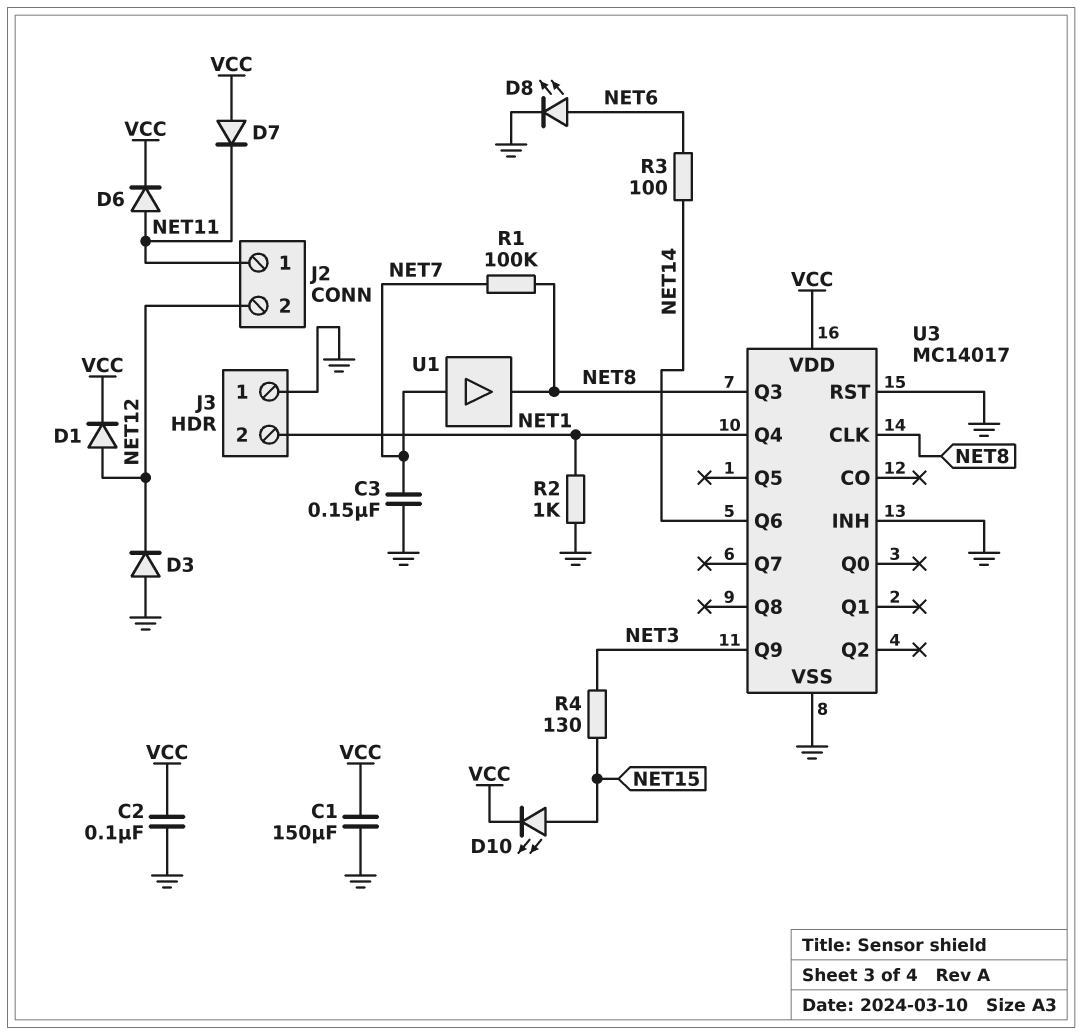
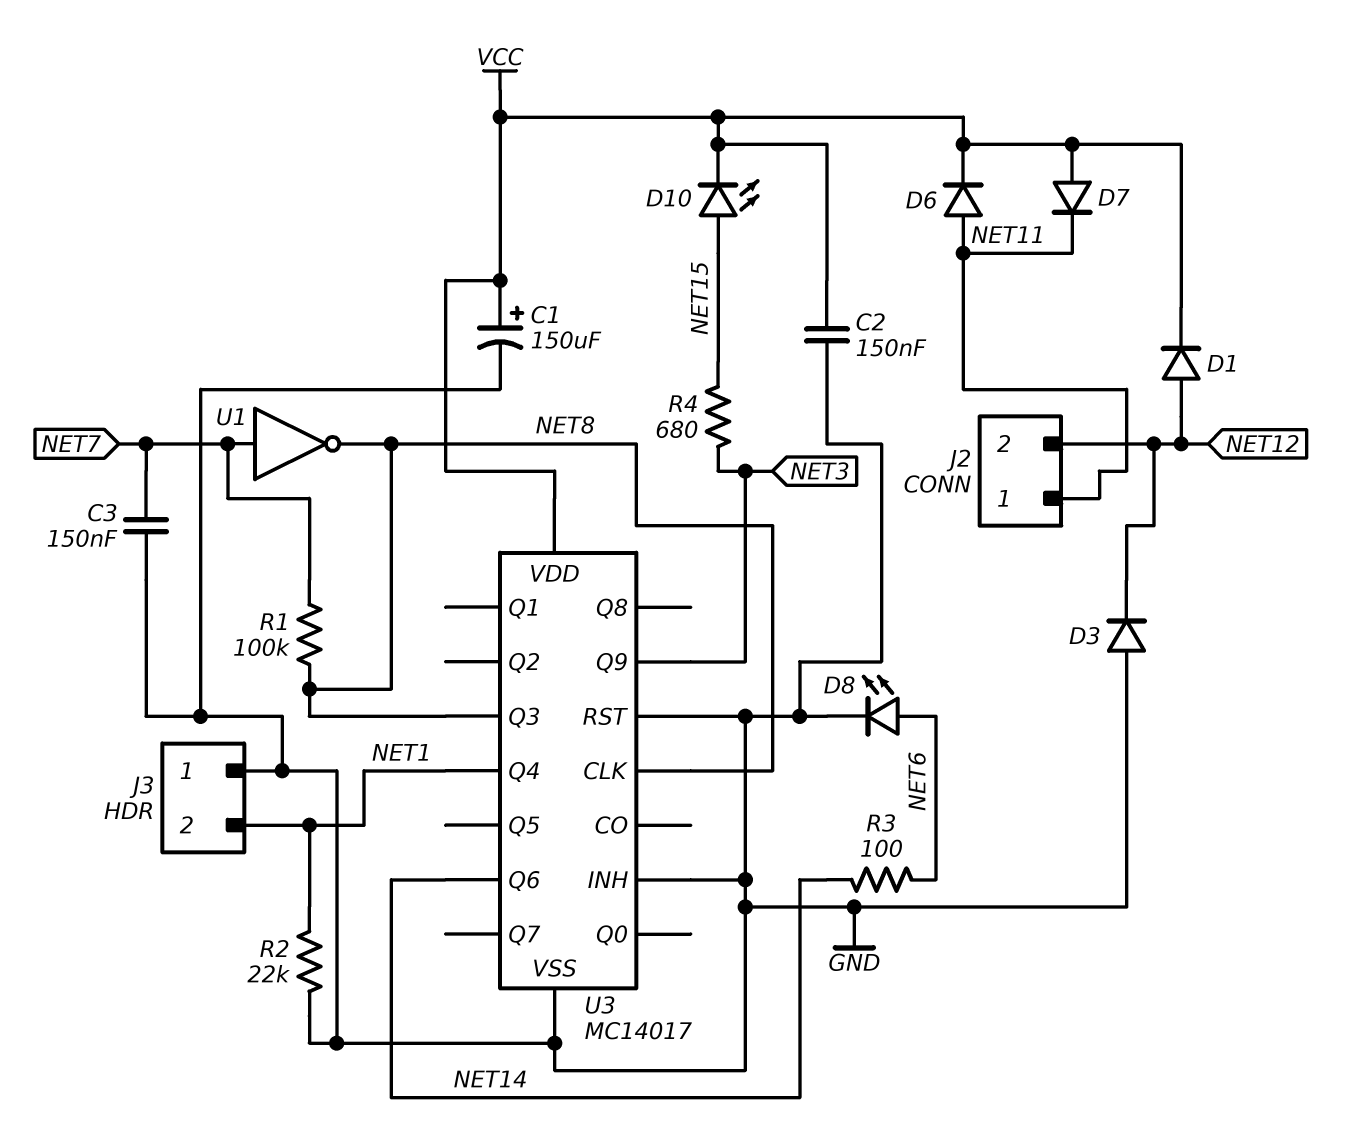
C1: 150uF (GND, VCC) -> 150uF (plus VCC, minus GND)
C2: 100nF (GND, VCC) -> 150nF (GND, VCC)
R2: 1k (GND, NET1) -> 22k (GND, NET1)
R4: 130 (NET3, NET15) -> 680 (NET3, NET15)
U1: buffer (in NET7, out NET8) -> NOT (in NET7, out NET8)

